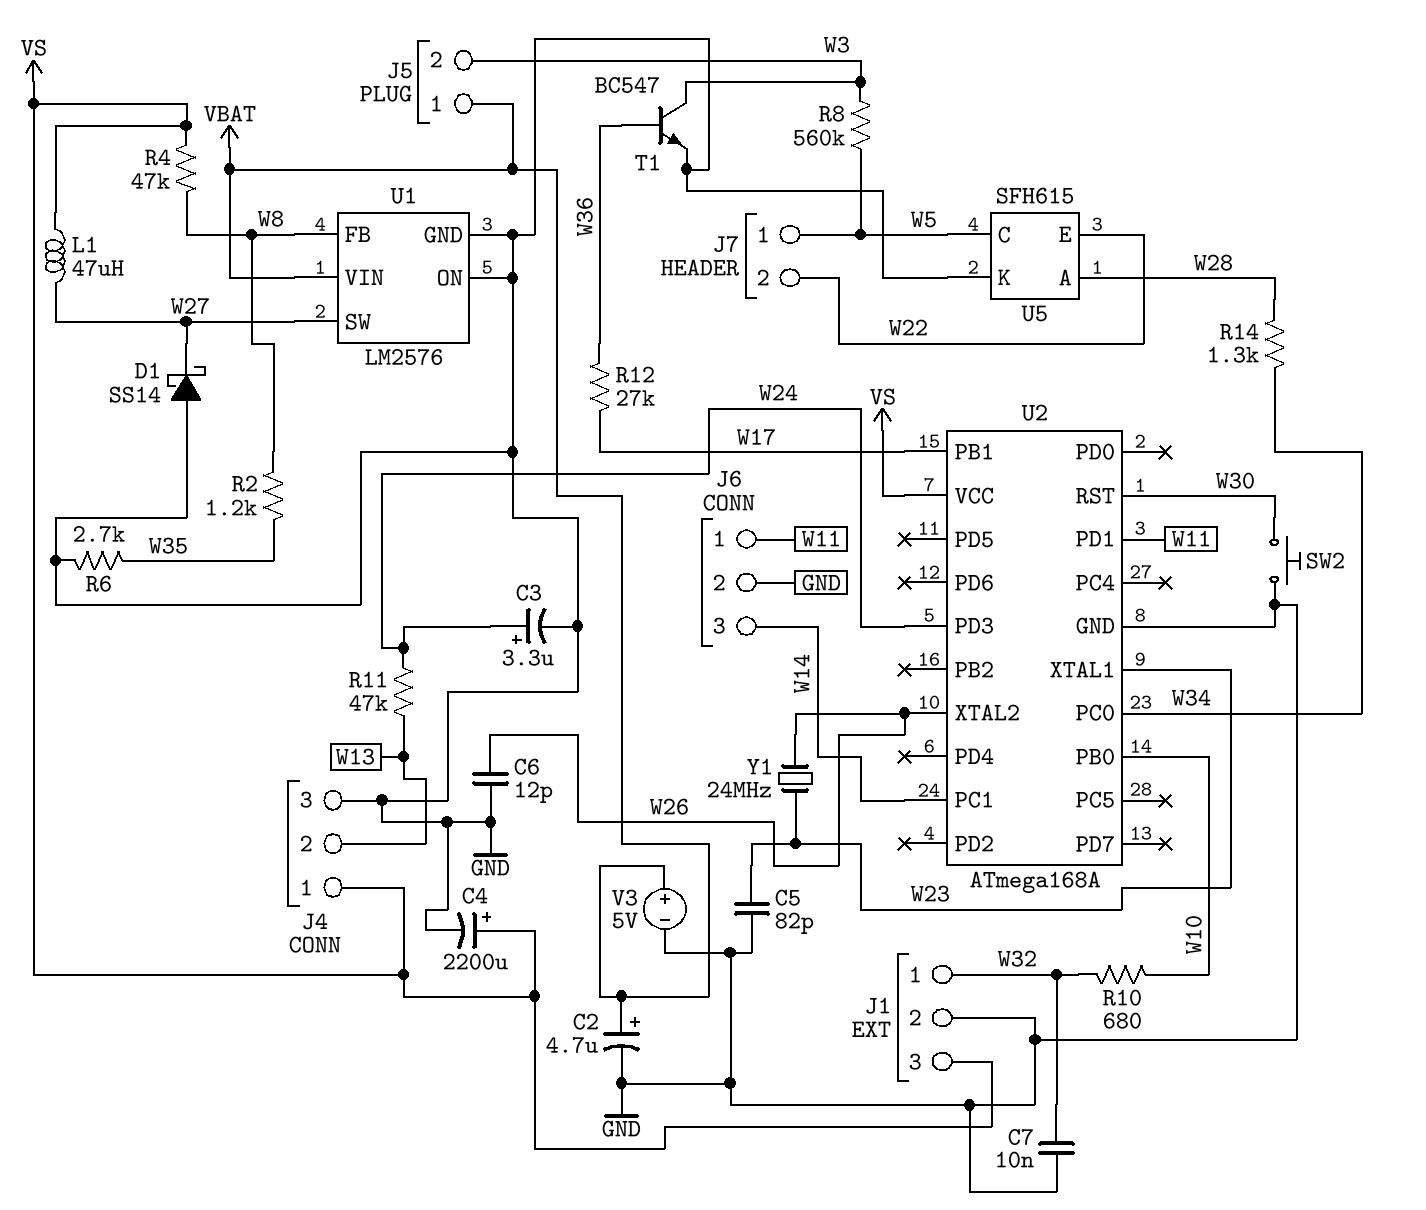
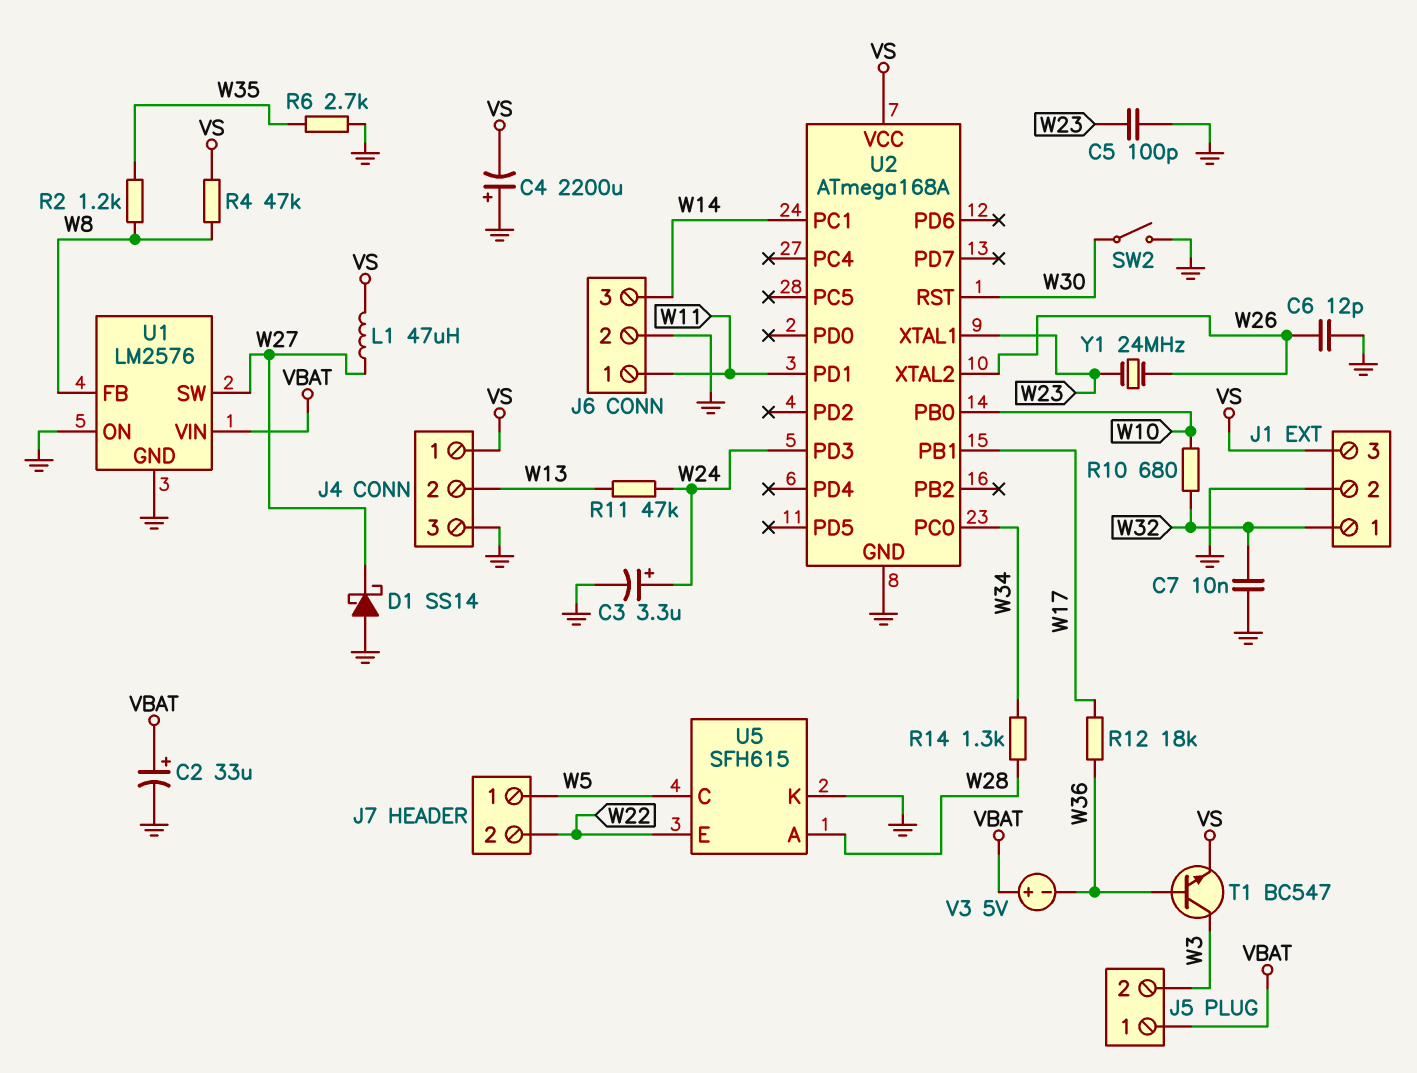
C2: 4.7uF (plus VBAT, minus GND) -> 33uF (plus VBAT, minus GND)
C4: 2200uF (plus VS, minus GND) -> 2200uF (plus GND, minus VS)
C5: 82pF (GND, W23) -> 100pF (GND, W23)
R8: 560k (W3, W5) -> none
R12: 27k (W17, W36) -> 18k (W17, W36)
SW2: button (GND, W30) -> switch (GND, W30)
T1: NPN BC547 (B W36, C W3, E GND) -> NPN BC547 (B W36, C W3, E VS)
V3: 5V (plus VBAT, minus GND) -> 5V (plus VBAT, minus W36)

